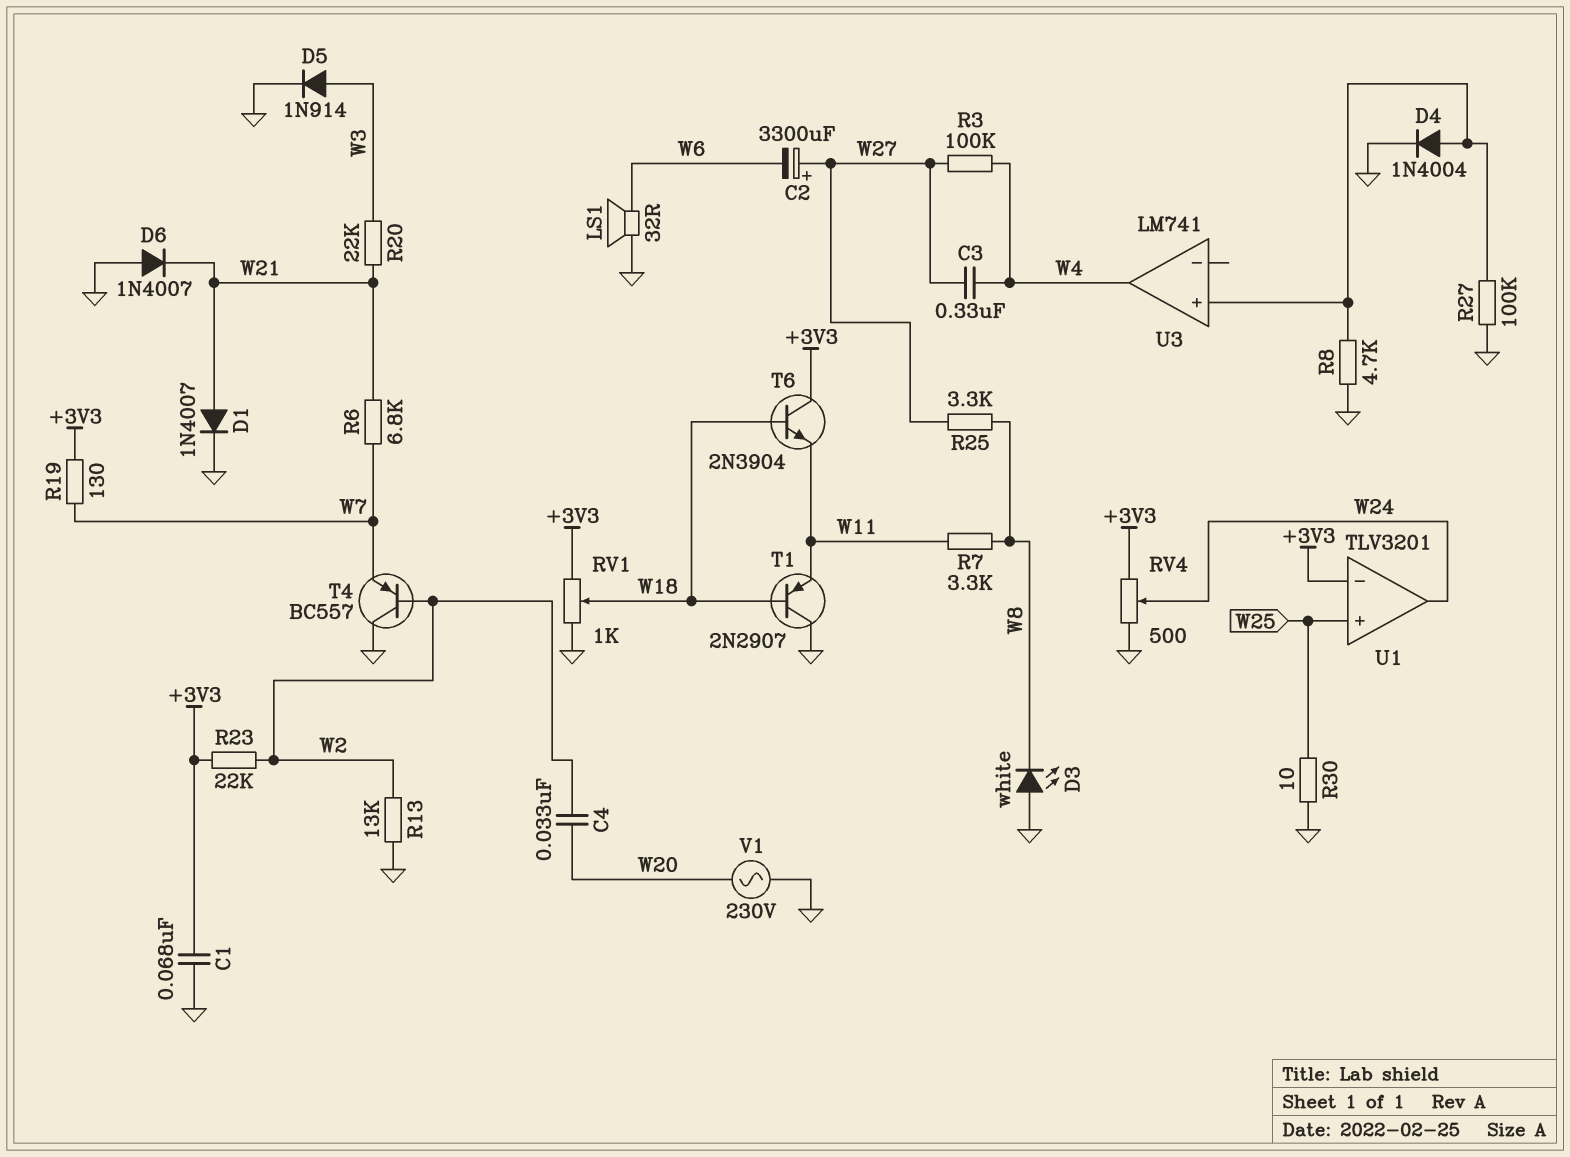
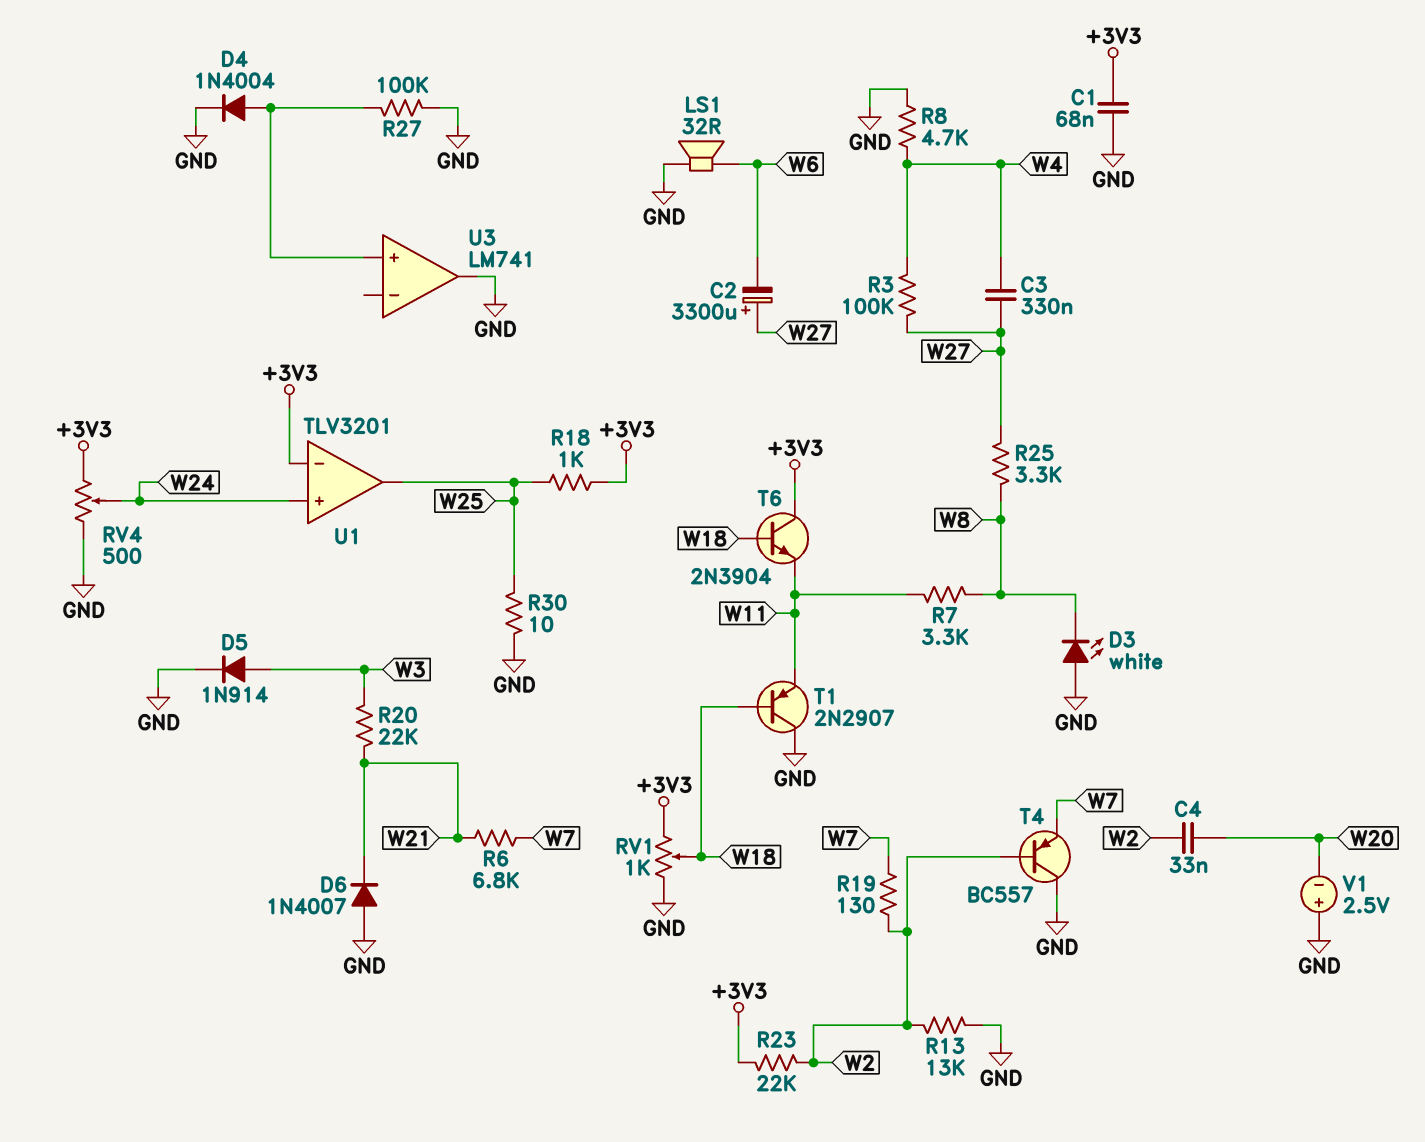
D1: diode 1N4007 (A W21, K GND) -> none
R8: 4.7k (GND, U3/in+) -> 4.7k (GND, W4)
R18: none -> 1k (+3V3, W25)
R19: 130 (+3V3, W7) -> 130 (W2, W7)
U1 pin in+: W25 -> W24
U1 pin out: W24 -> W25
U3 pin out: W4 -> GND
V1: AC 230V (GND, W20) -> 2.5V (plus GND, minus W20)

